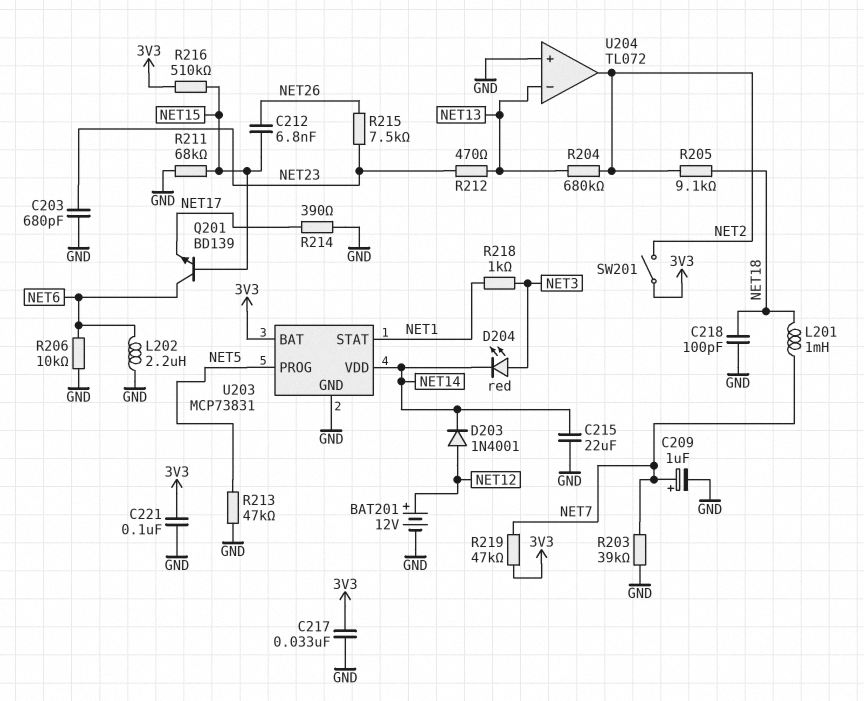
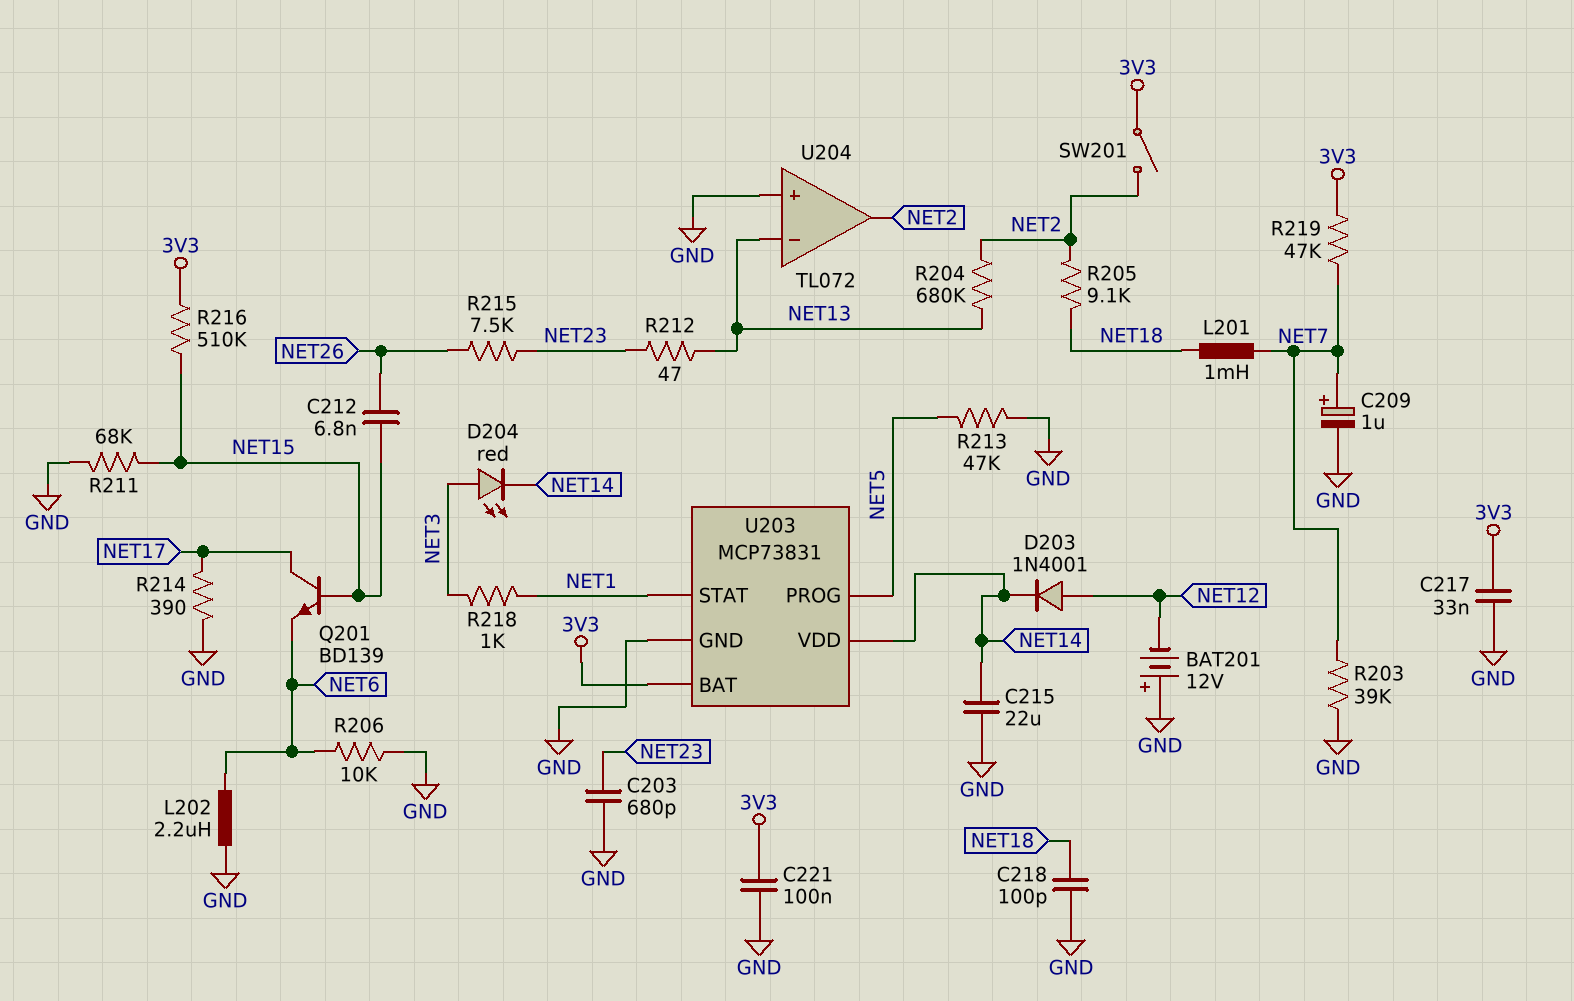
BAT201: 12V (plus NET12, minus GND) -> 12V (plus GND, minus NET12)
Q201: NPN BD139 (B NET15, C NET6, E NET17) -> NPN BD139 (B NET15, C NET17, E NET6)
R212: 470 (NET13, NET23) -> 47 (NET13, NET23)

